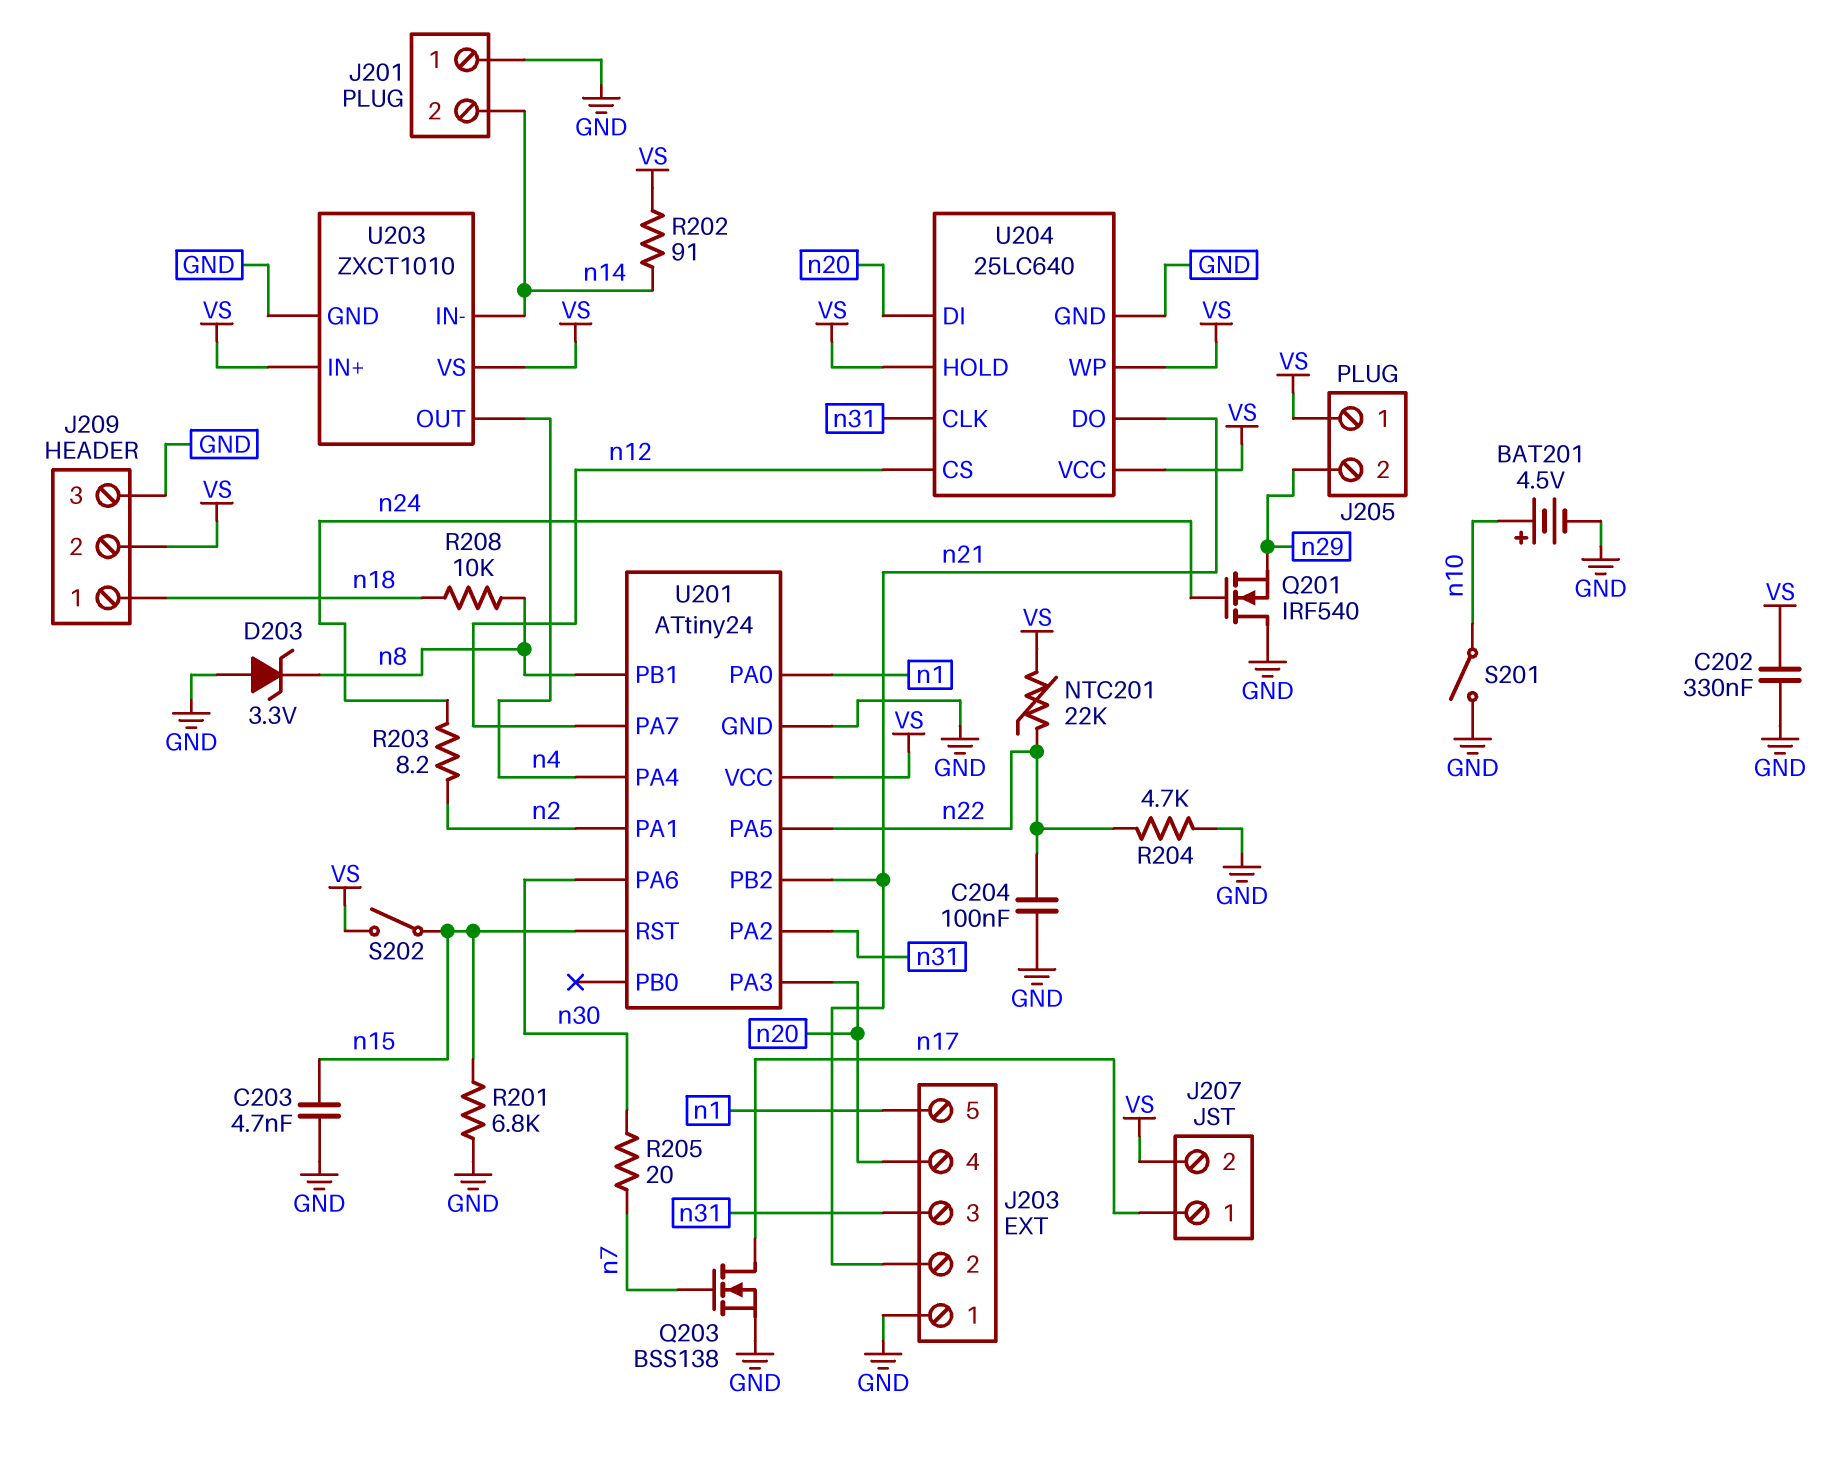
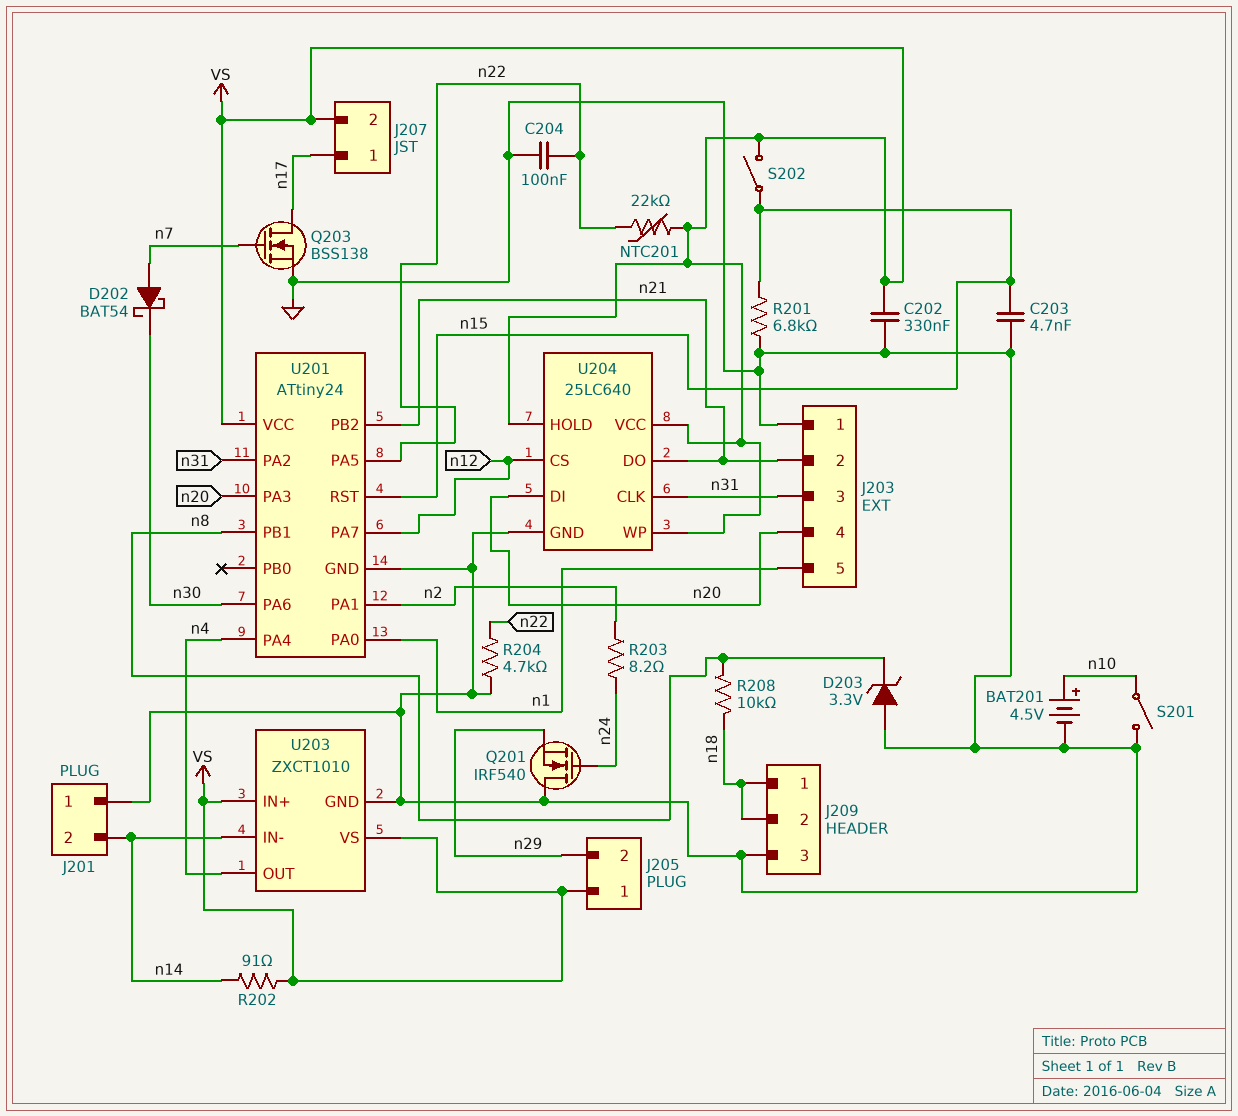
D202: none -> schottky BAT54 (A n7, K n30)
J209 pin 2: VS -> n18
R205: 20 (n7, n30) -> none

